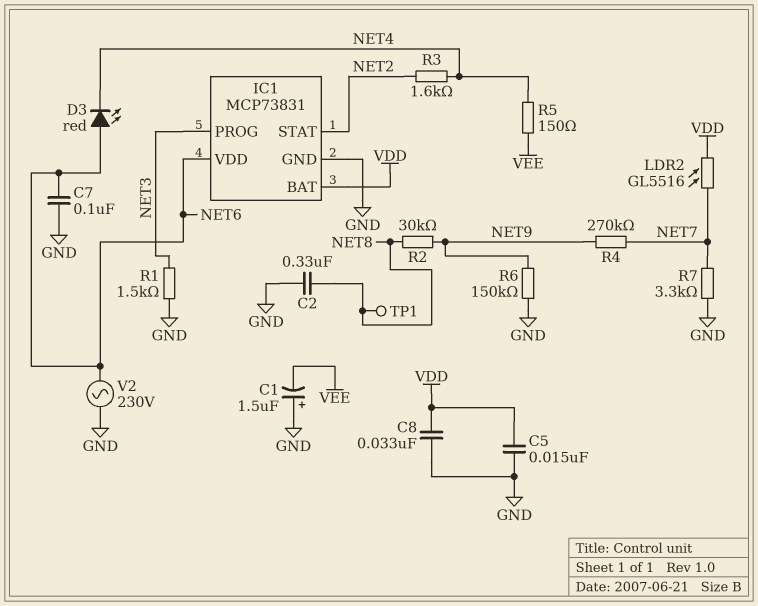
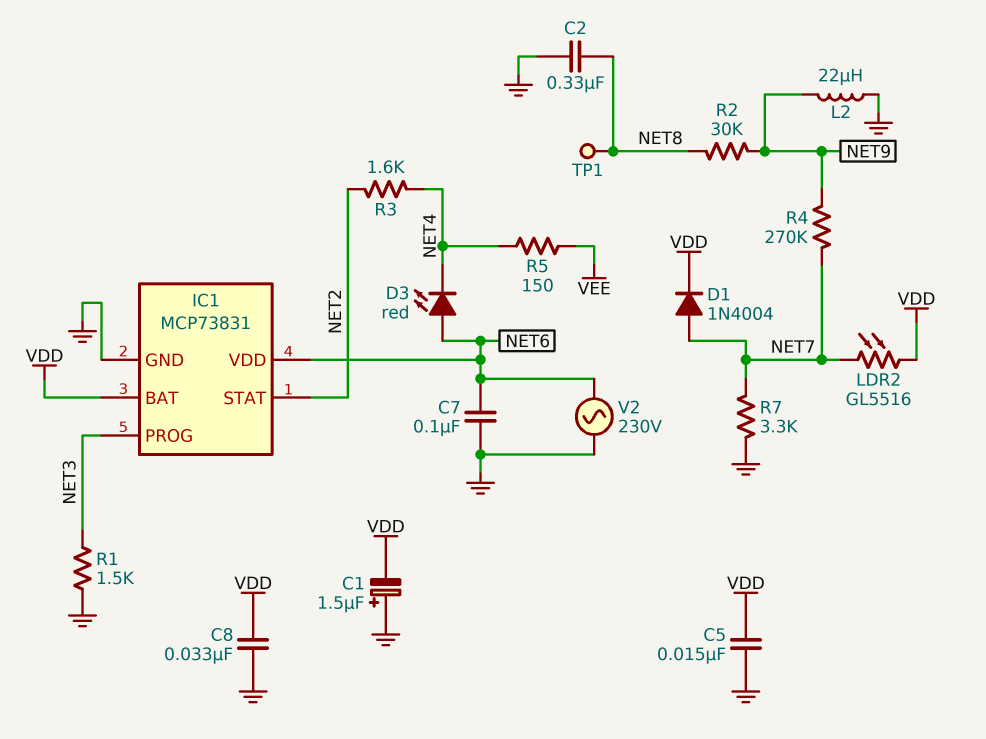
C1: 1.5uF (plus GND, minus VEE) -> 1.5uF (plus GND, minus VDD)
D1: none -> diode 1N4004 (A NET7, K VDD)
L2: none -> 22uH (GND, NET9)
R6: 150k (GND, NET9) -> none

